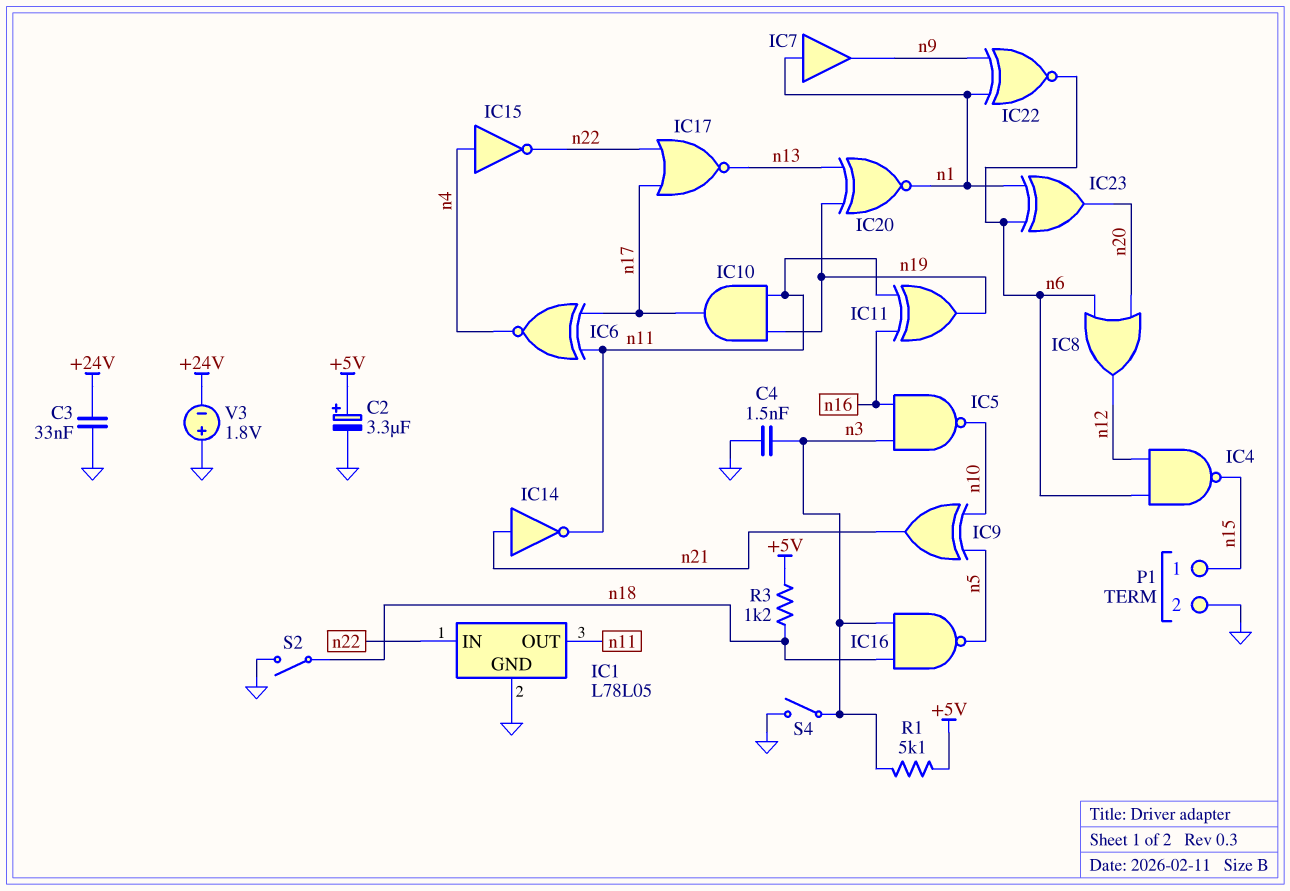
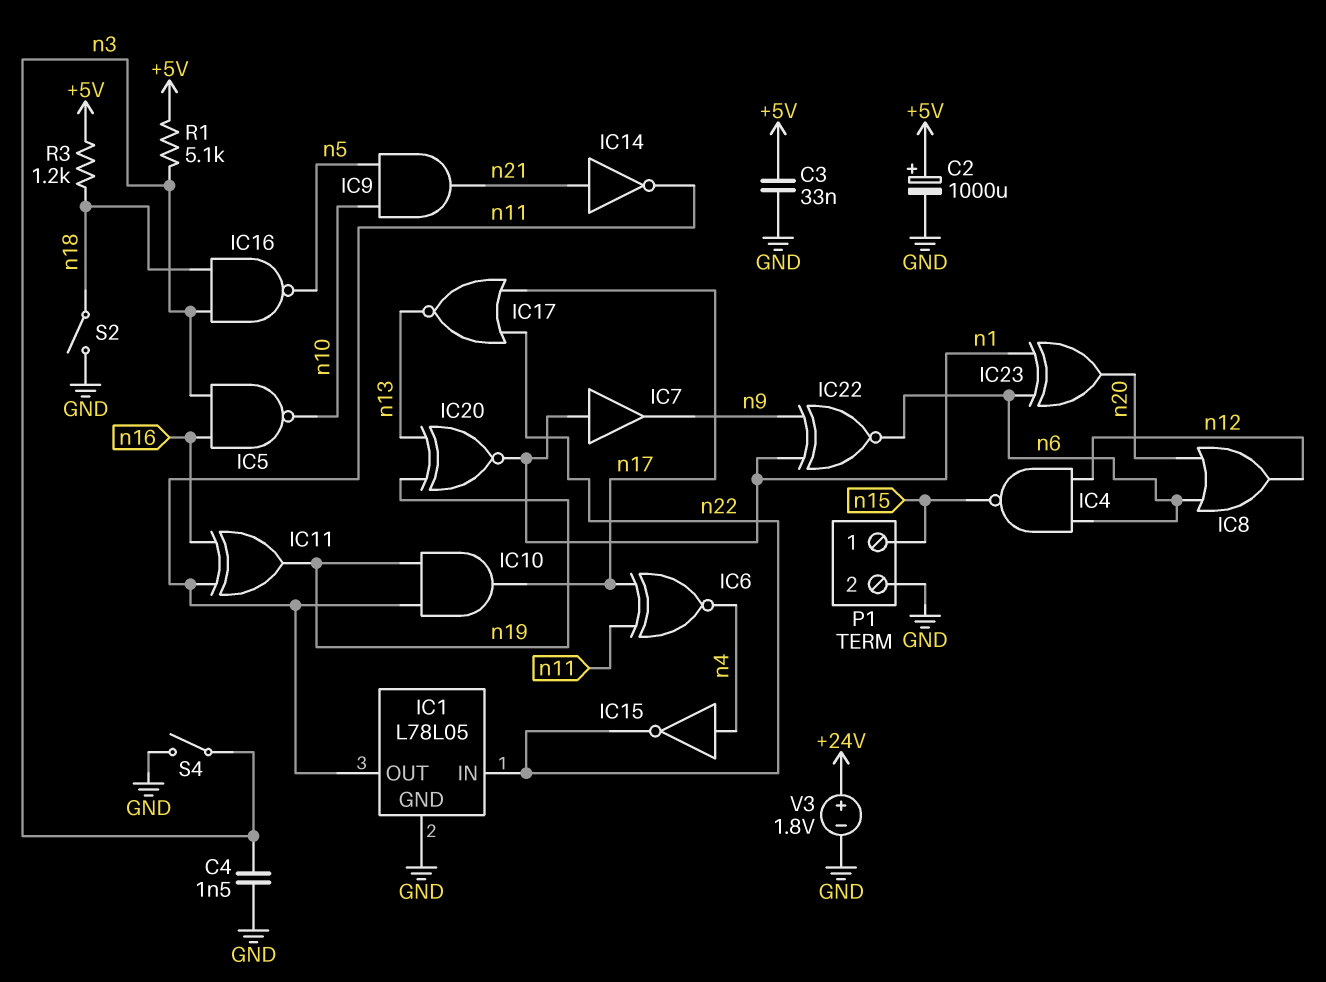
C2: 3.3uF (plus +5V, minus GND) -> 1000uF (plus +5V, minus GND)
C3: 33nF (+24V, GND) -> 33nF (+5V, GND)
IC9: XOR (in n5, in n10, out n21) -> AND (in n5, in n10, out n21)
V3: 1.8V (plus GND, minus +24V) -> 1.8V (plus +24V, minus GND)

